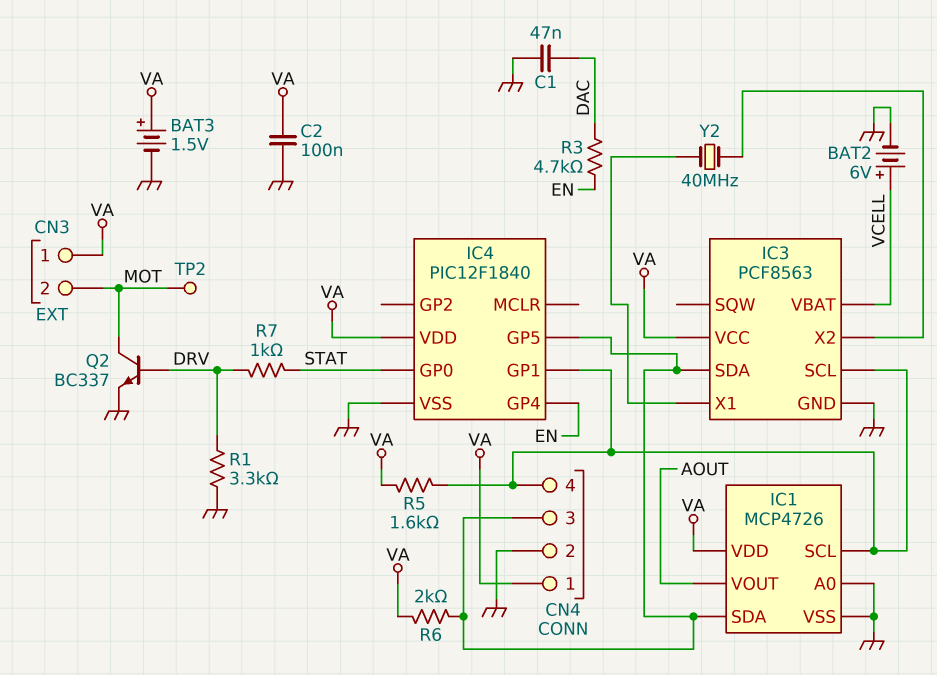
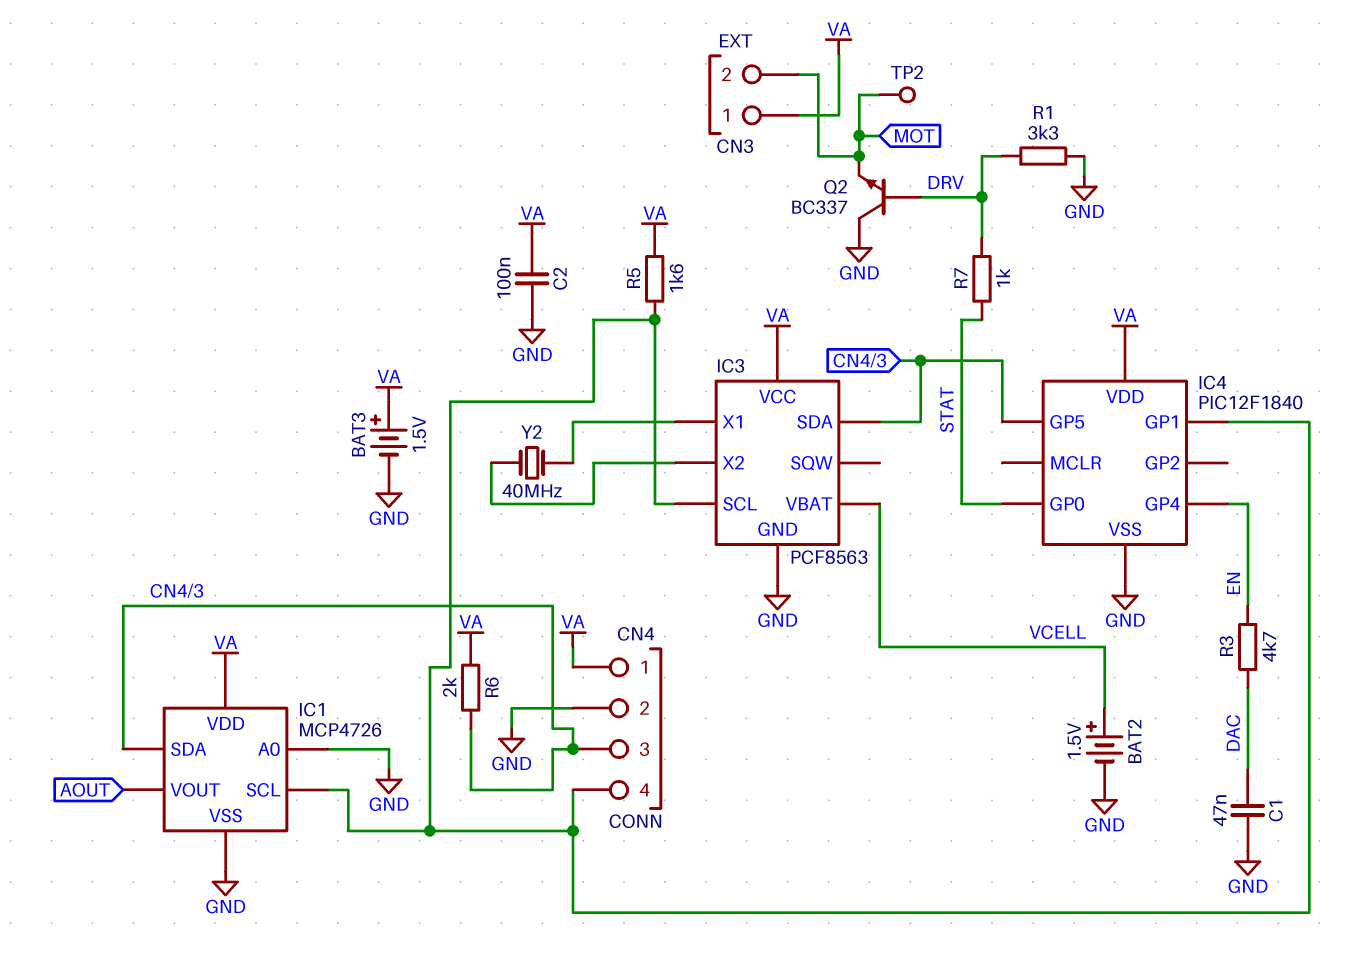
BAT2: 6V (plus VCELL, minus GND) -> 1.5V (plus VCELL, minus GND)
Q2: NPN BC337 (B DRV, C MOT, E GND) -> NPN BC337 (B DRV, C GND, E MOT)

